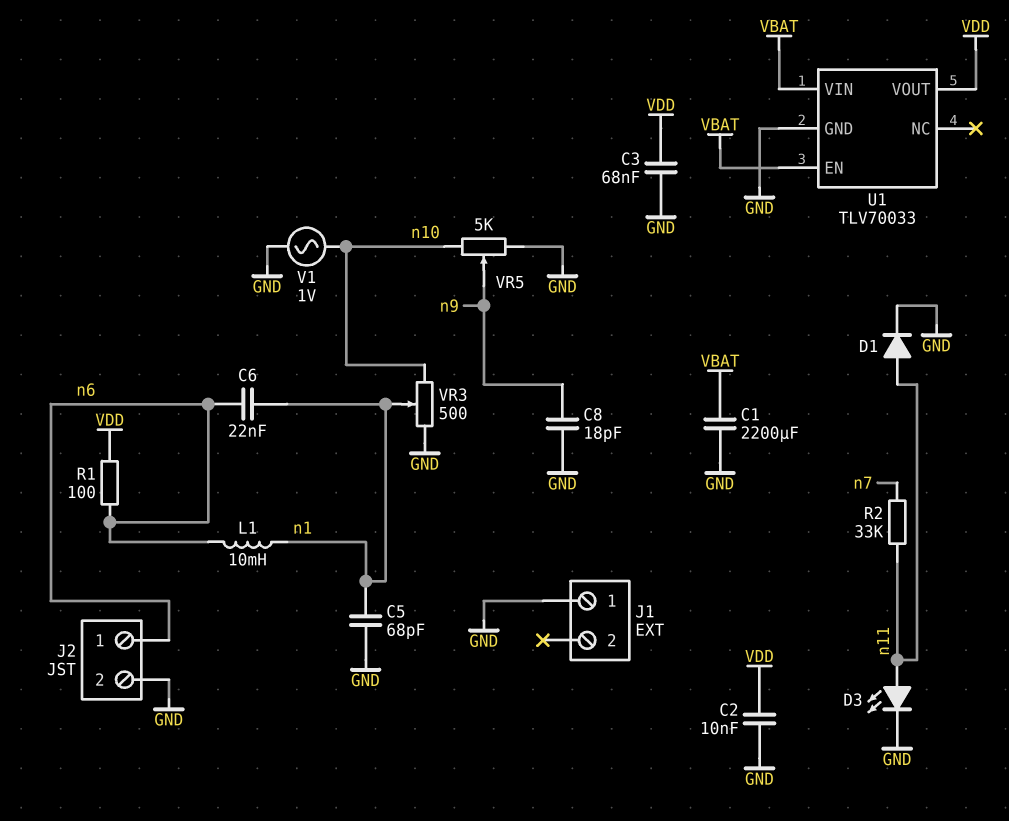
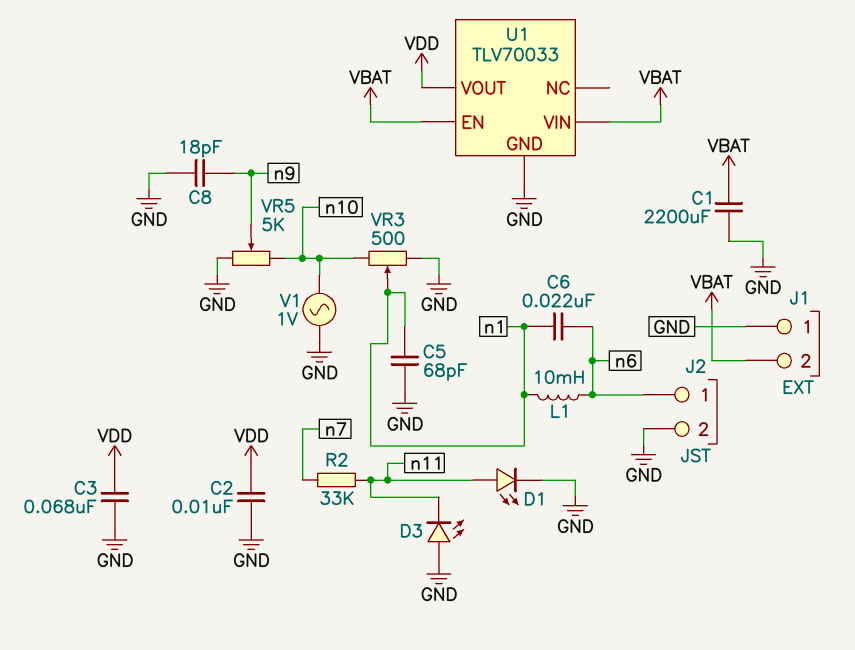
D1: diode (A n11, K GND) -> LED (A n11, K GND)
D3: LED (A n11, K GND) -> LED (A GND, K n11)
J1 pin 2: none -> VBAT
R1: 100 (VDD, n6) -> none

